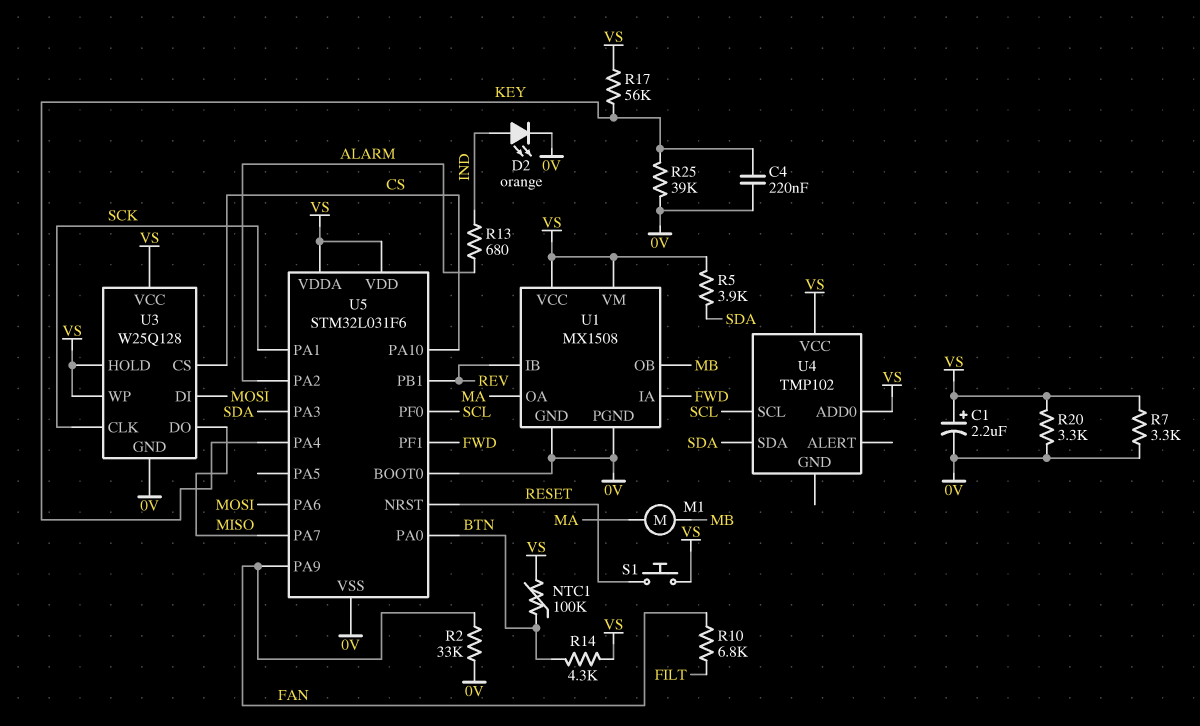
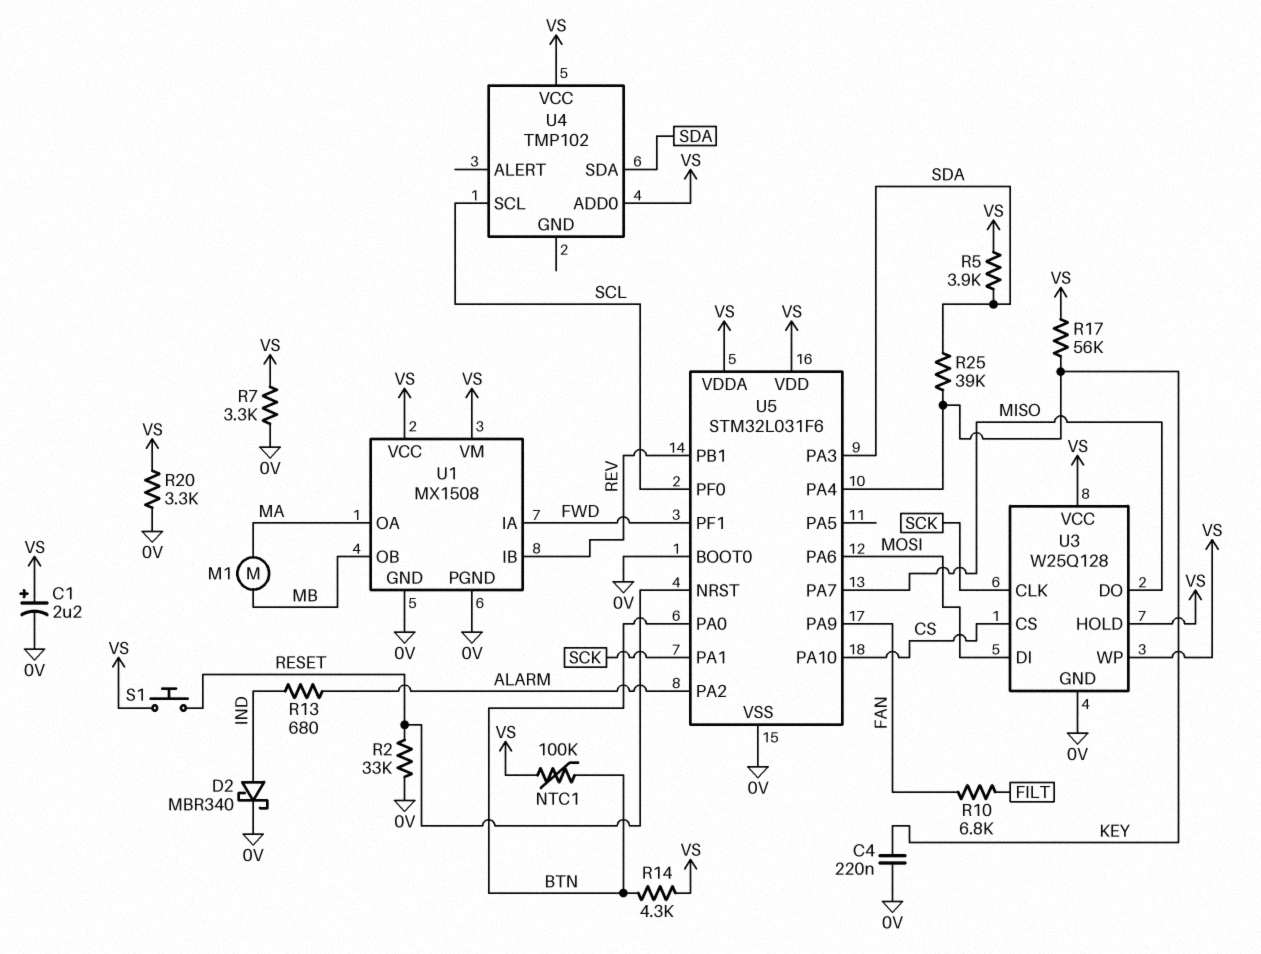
D2: LED orange (A IND, K 0V) -> schottky MBR340 (A IND, K 0V)
R2: 33k (0V, FAN) -> 33k (0V, RESET)
R25: 39k (0V, KEY) -> 39k (KEY, SDA)

